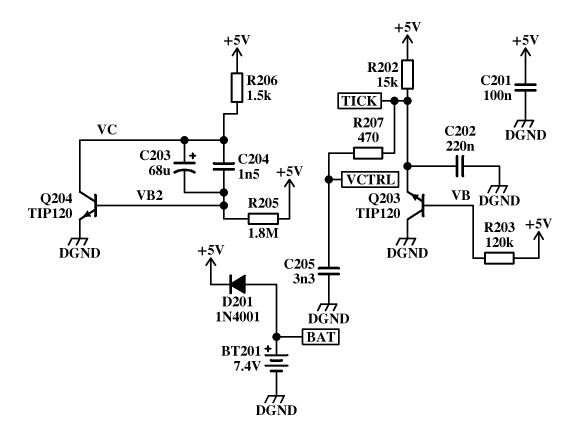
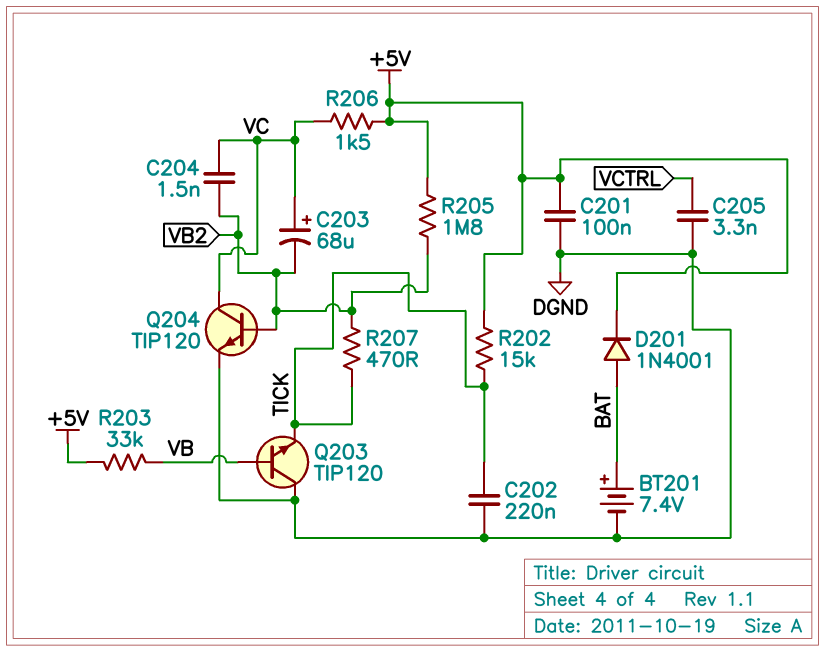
R203: 120k (+5V, VB) -> 33k (+5V, VB)
R207: 470 (TICK, VCTRL) -> 470 (TICK, VB2)

